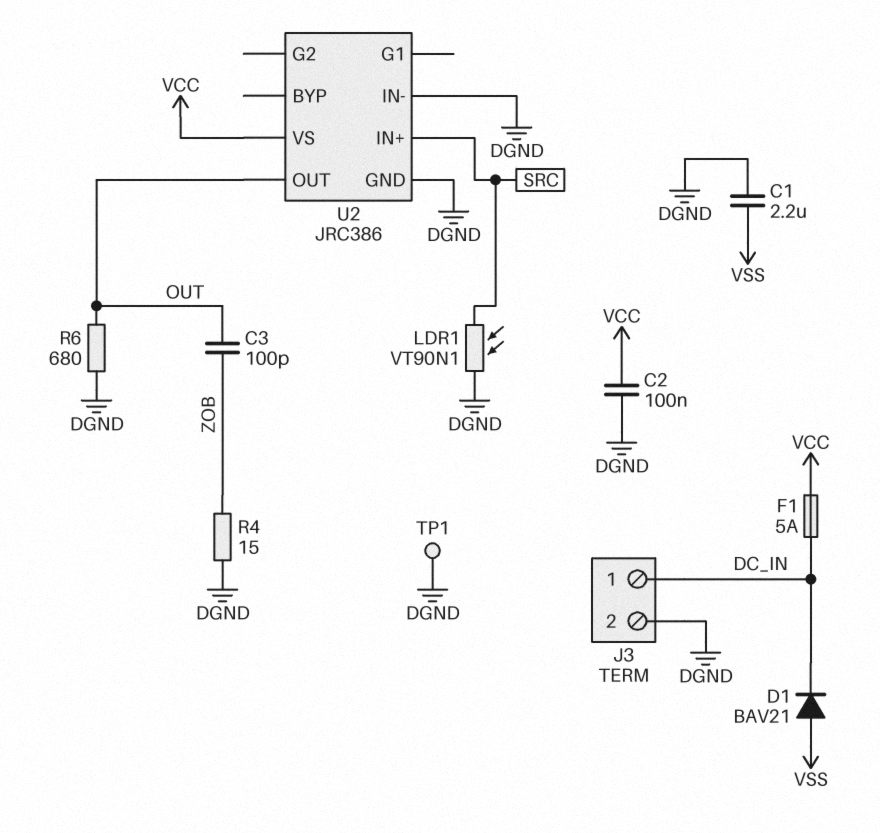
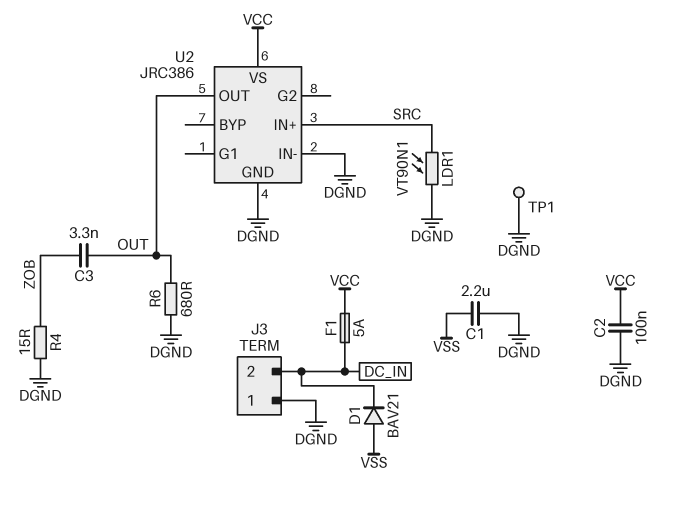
C3: 100pF (OUT, ZOB) -> 3.3nF (OUT, ZOB)
J3 pin 1: DC_IN -> DGND
J3 pin 2: DGND -> DC_IN

